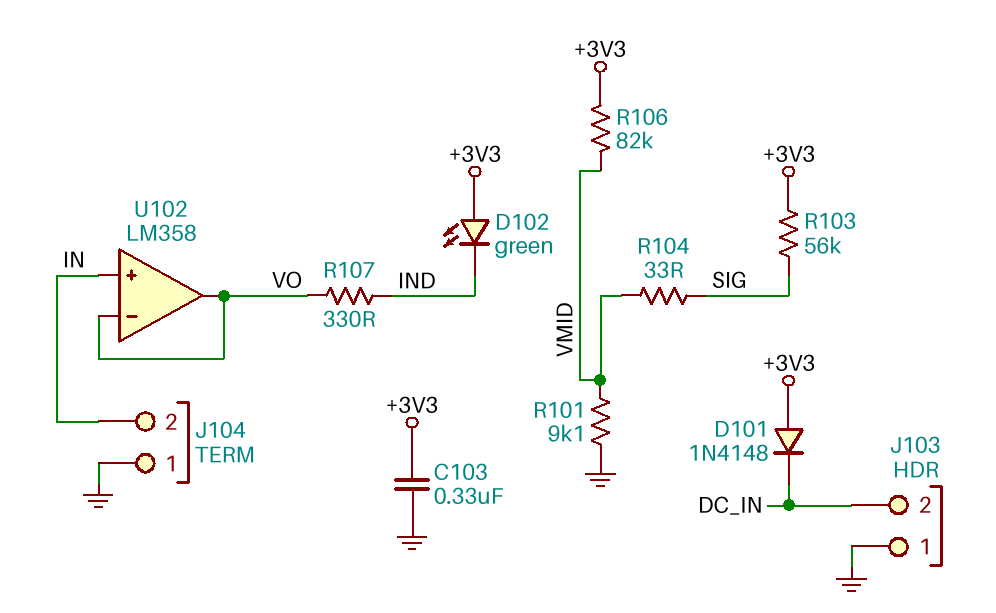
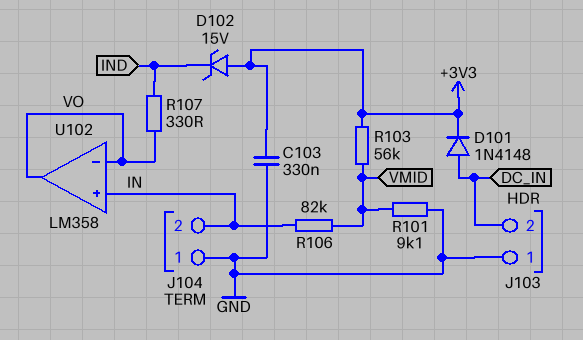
D101: diode 1N4148 (A +3V3, K DC_IN) -> diode 1N4148 (A DC_IN, K +3V3)
D102: LED green (A +3V3, K IND) -> zener 15V (A +3V3, K IND)
R103: 56k (+3V3, SIG) -> 56k (+3V3, VMID)
R104: 33 (SIG, VMID) -> none
R106: 82k (+3V3, VMID) -> 82k (IN, VMID)

